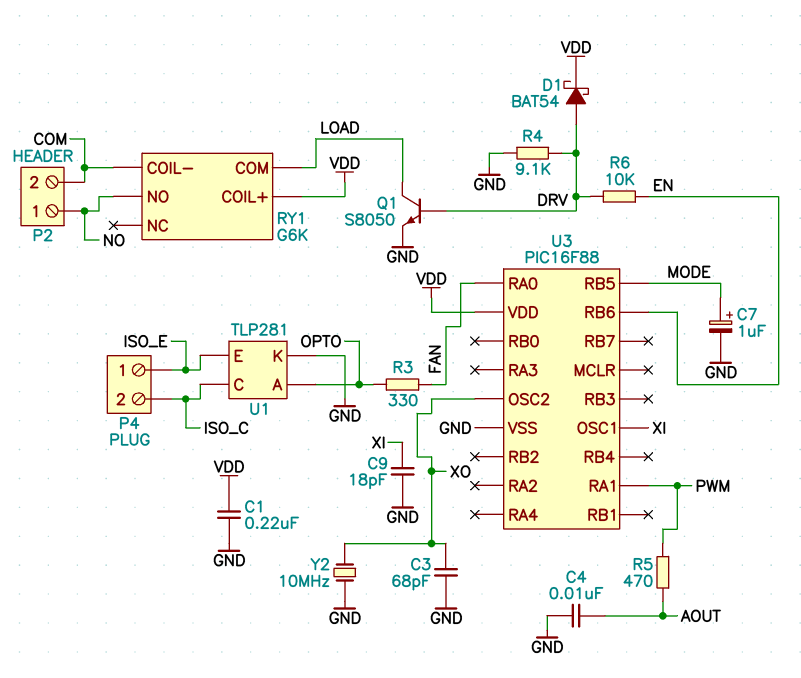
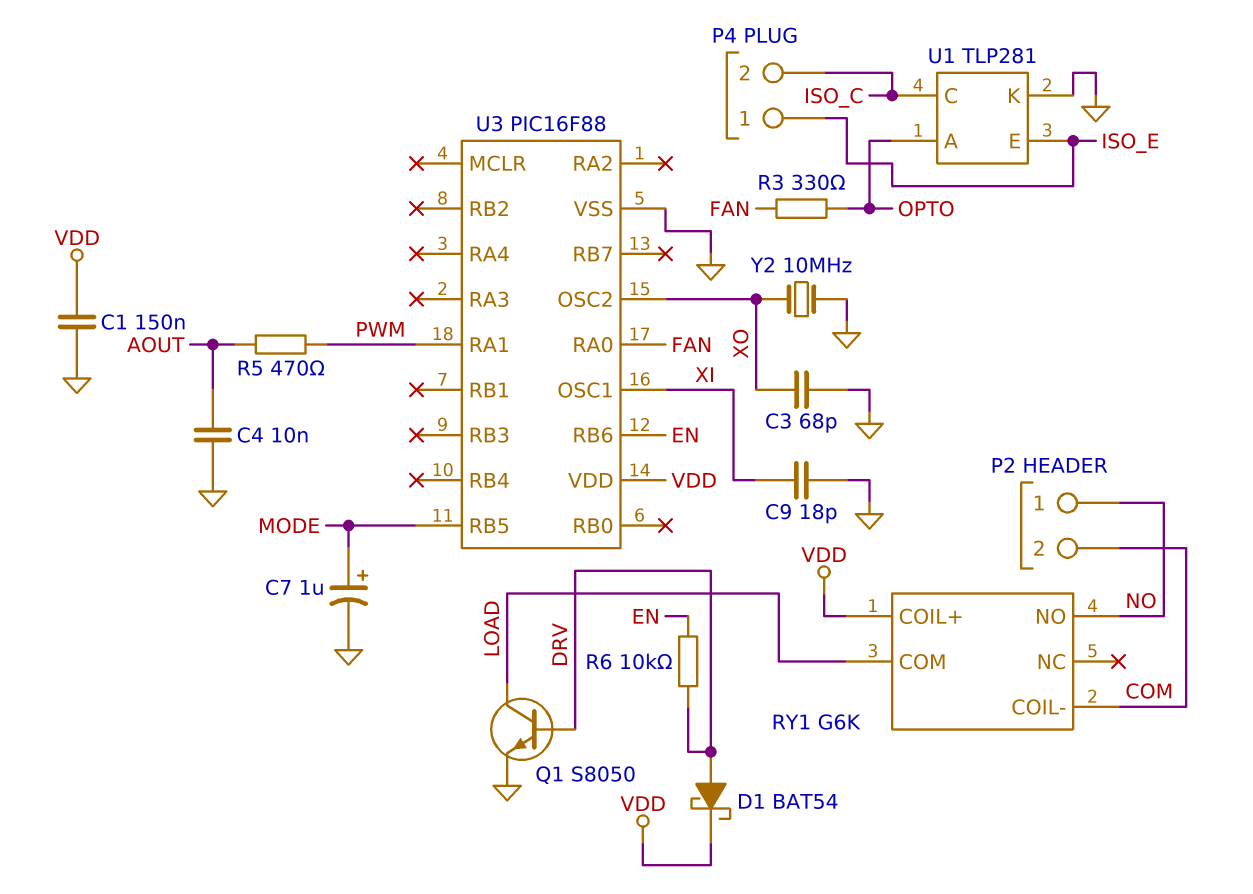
C1: 220nF (GND, VDD) -> 150nF (GND, VDD)
R4: 9.1k (DRV, GND) -> none

